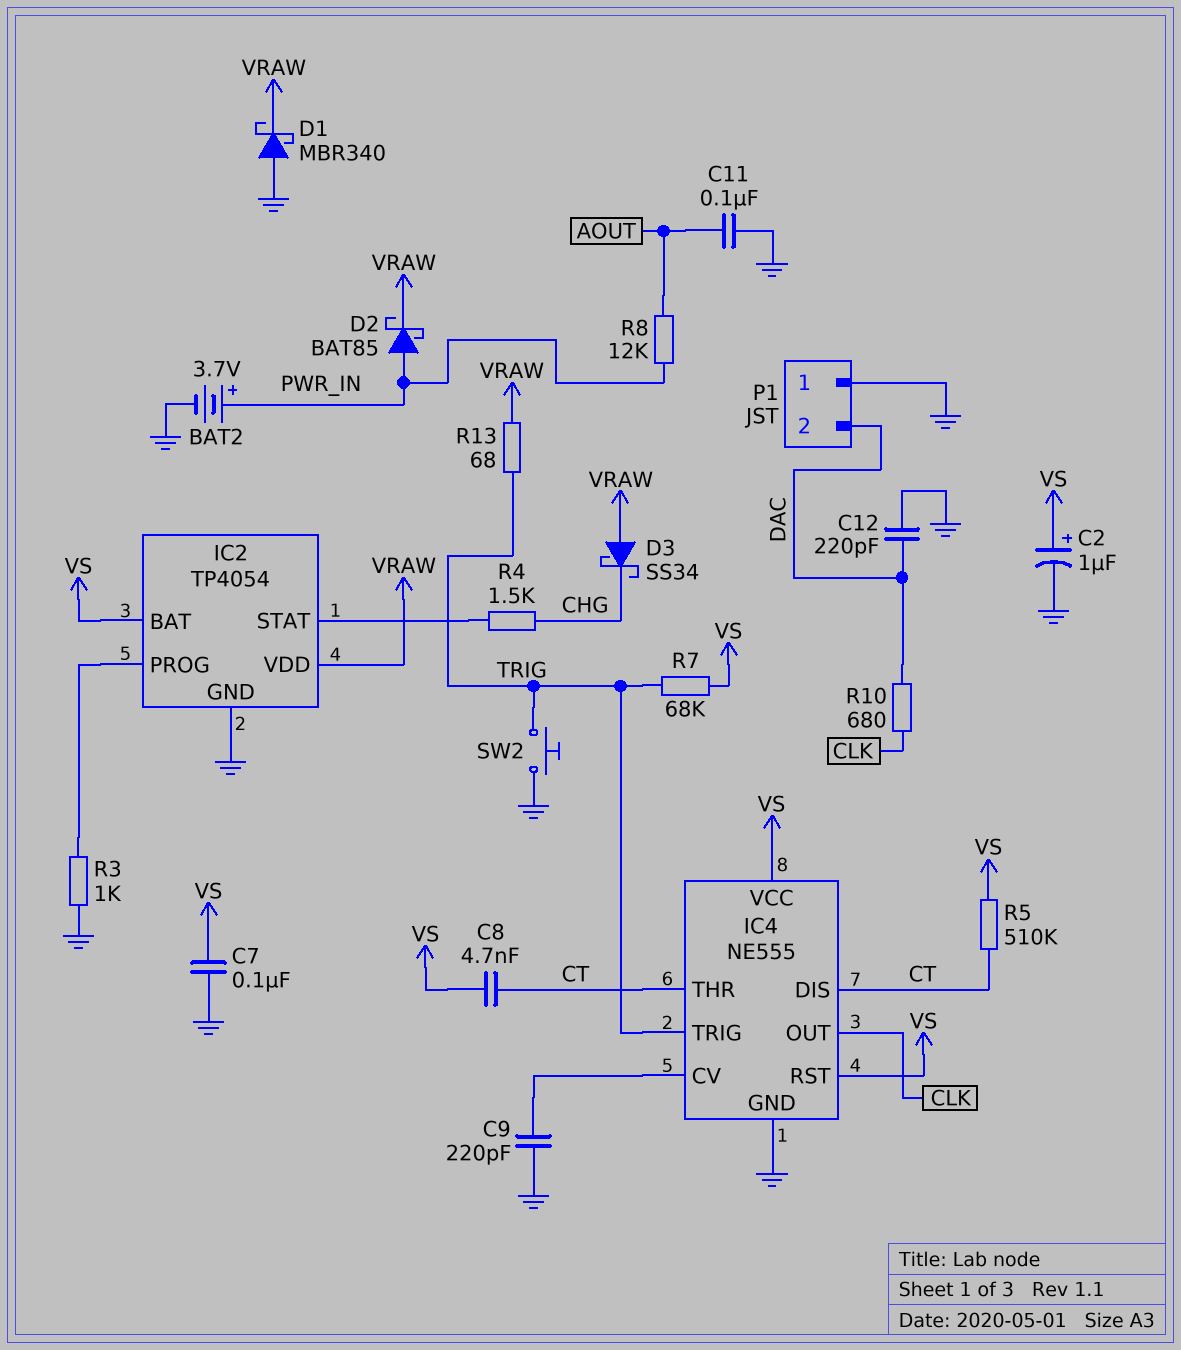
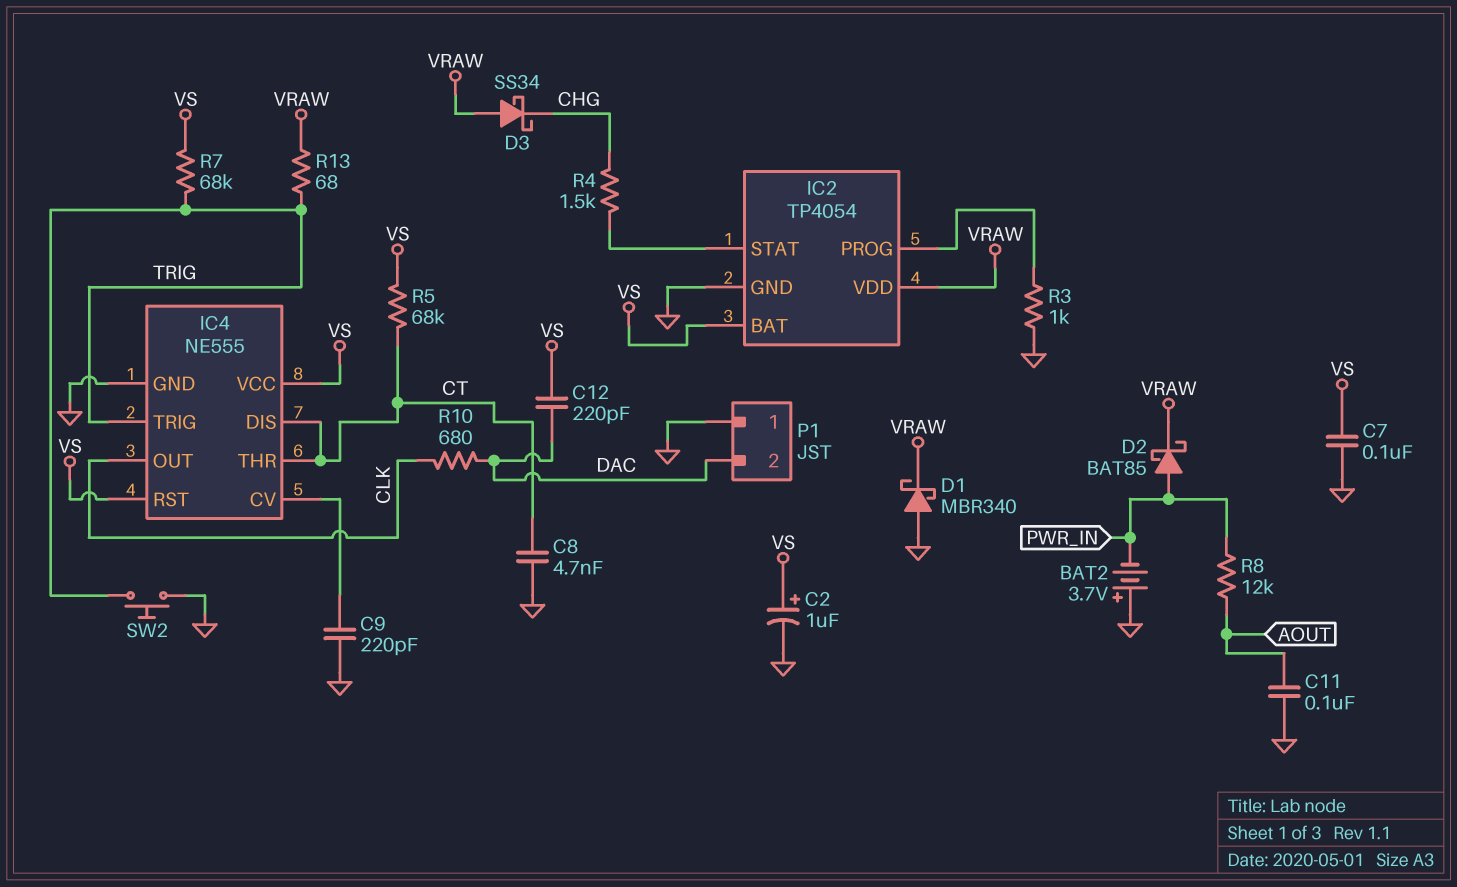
BAT2: 3.7V (plus PWR_IN, minus GND) -> 3.7V (plus GND, minus PWR_IN)
C8: 4.7nF (CT, VS) -> 4.7nF (CT, GND)
C12: 220pF (DAC, GND) -> 220pF (DAC, VS)
R5: 510k (CT, VS) -> 68k (CT, VS)

